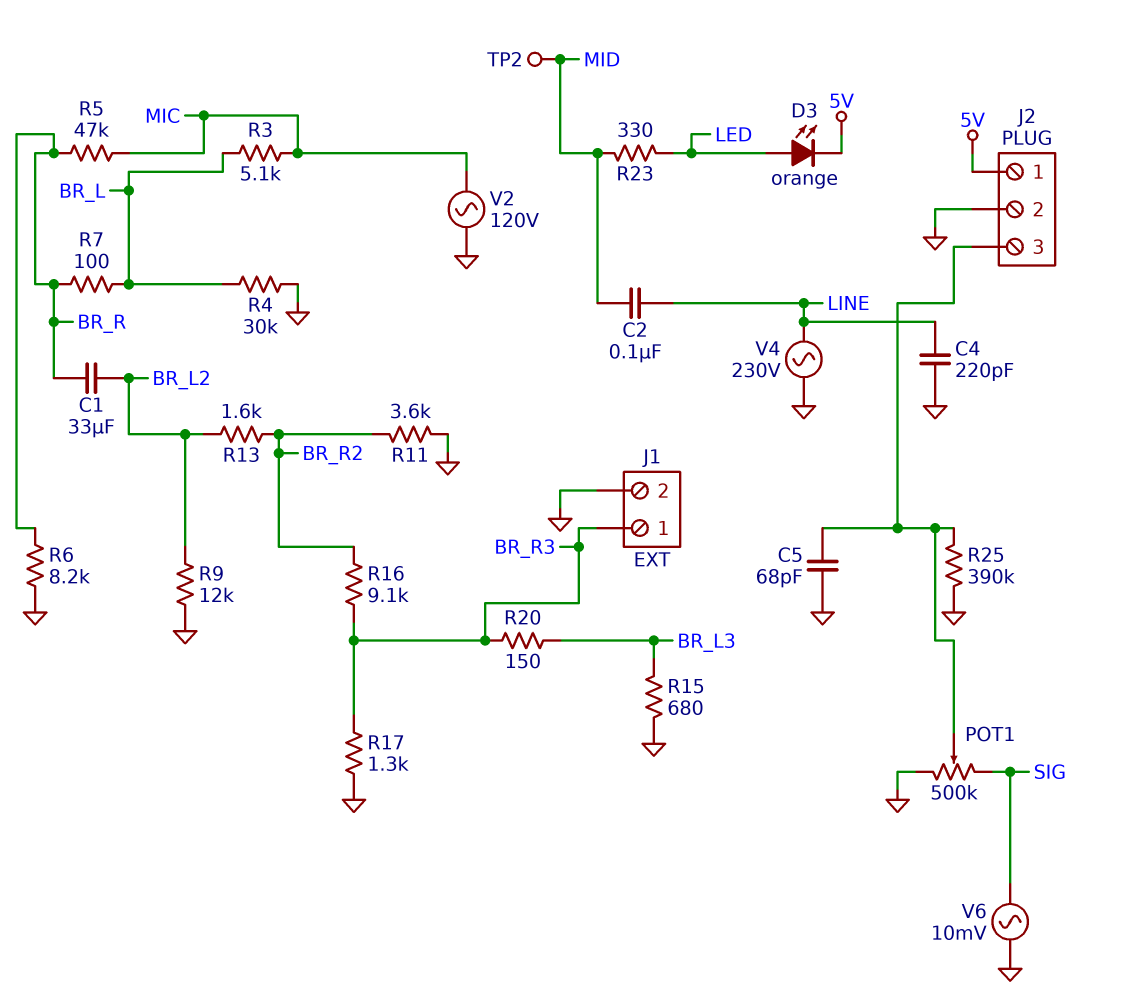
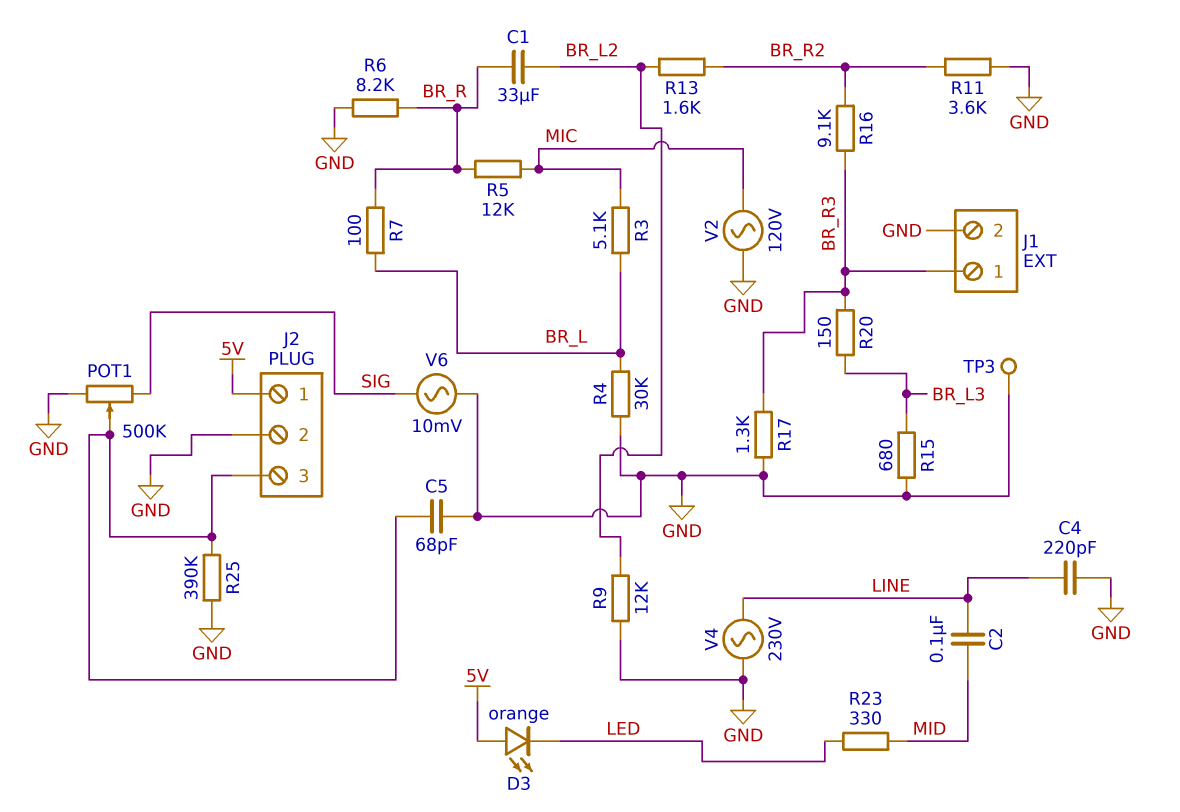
D3: LED orange (A LED, K 5V) -> LED orange (A 5V, K LED)
R5: 47k (BR_R, MIC) -> 12k (BR_R, MIC)
TP2: test point (MID) -> none
TP3: none -> test point (GND)

